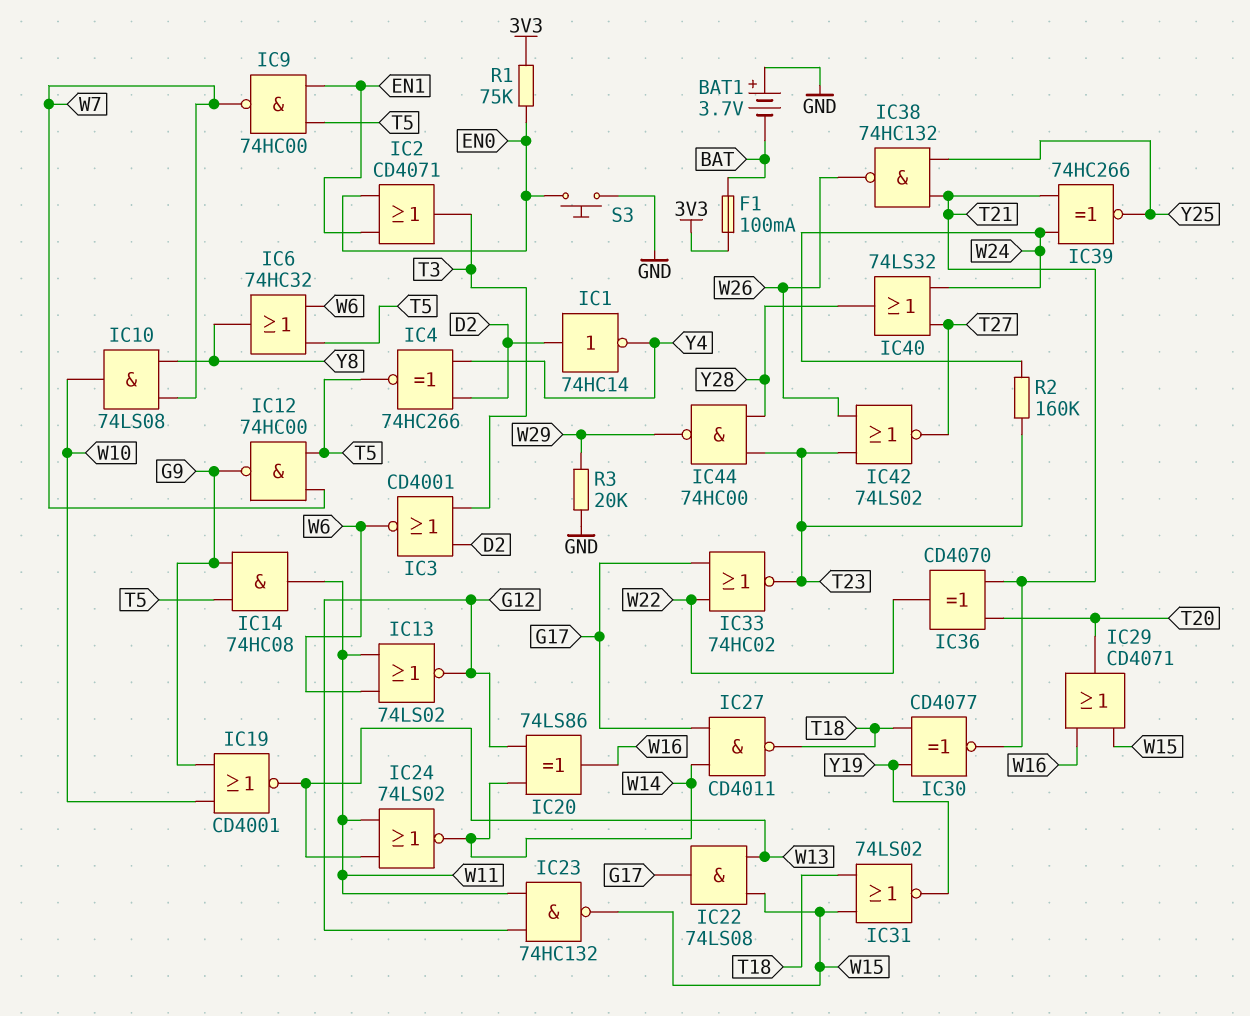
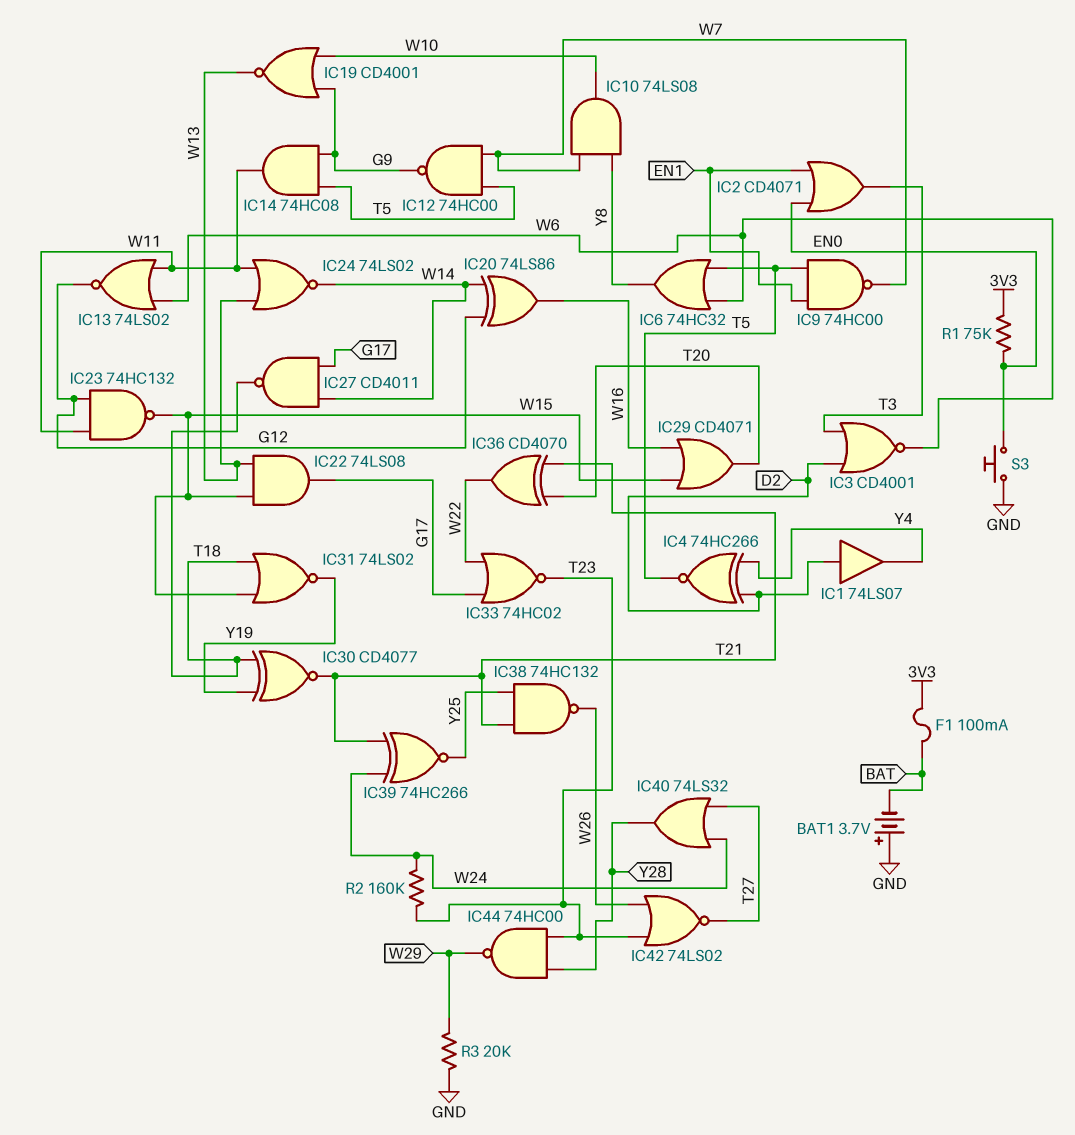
IC1: NOT 74HC14 (in D2, out Y4) -> buffer 74LS07 (in D2, out Y4)

